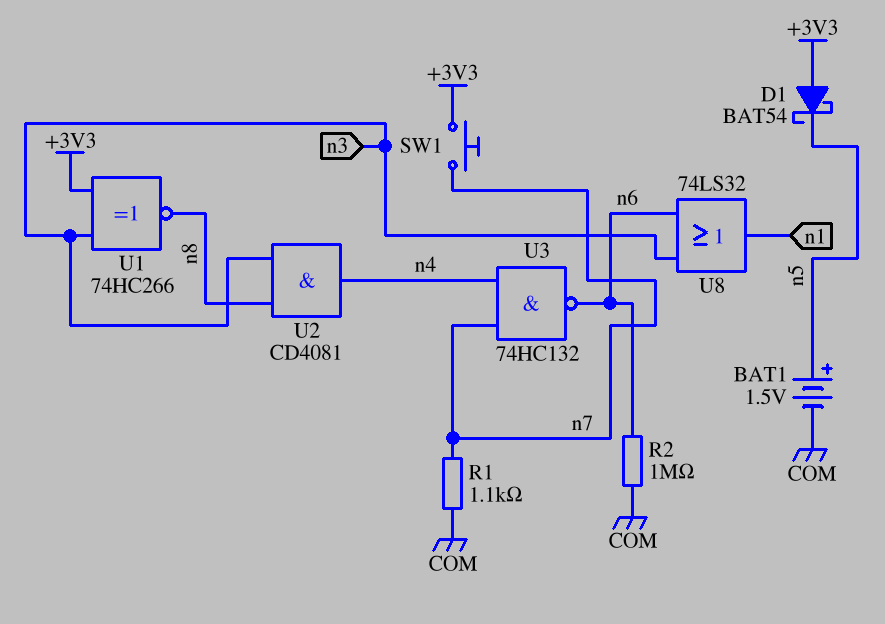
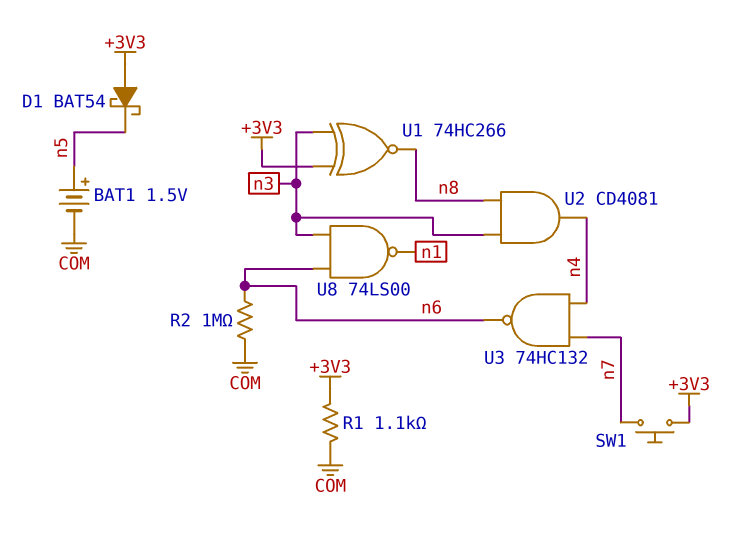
R1: 1.1k (COM, n7) -> 1.1k (+3V3, COM)
U8: OR 74LS32 (in n3, in n6, out n1) -> NAND 74LS00 (in n3, in n6, out n1)

